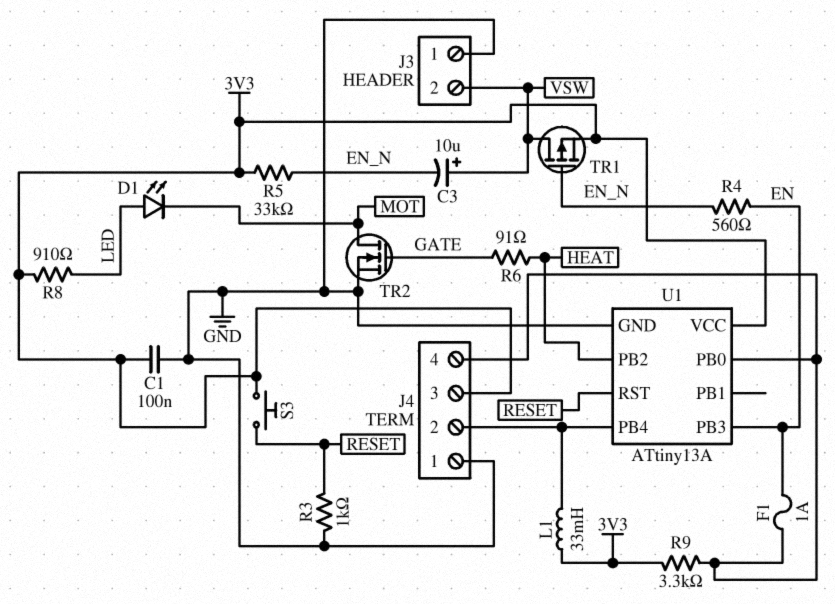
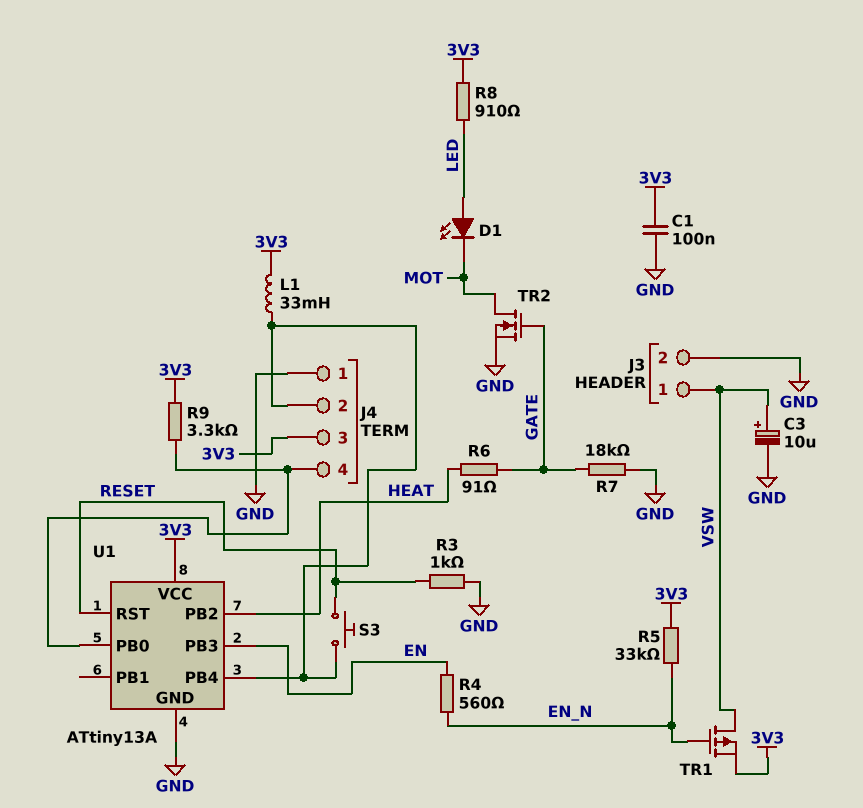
C3: 10uF (plus VSW, minus EN_N) -> 10uF (plus VSW, minus GND)
F1: 1A (EN, J4/4) -> none
J3 pin 1: GND -> VSW
J3 pin 2: VSW -> GND
R7: none -> 18k (GATE, GND)
S3: button (3V3, RESET) -> button (J4/2, RESET)

